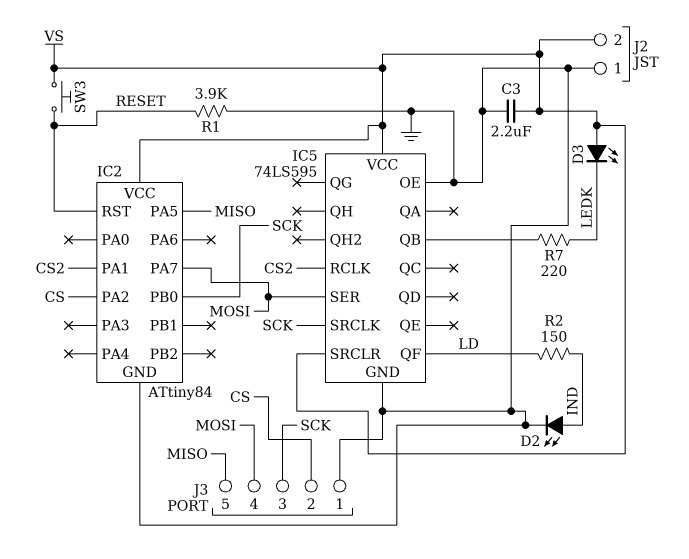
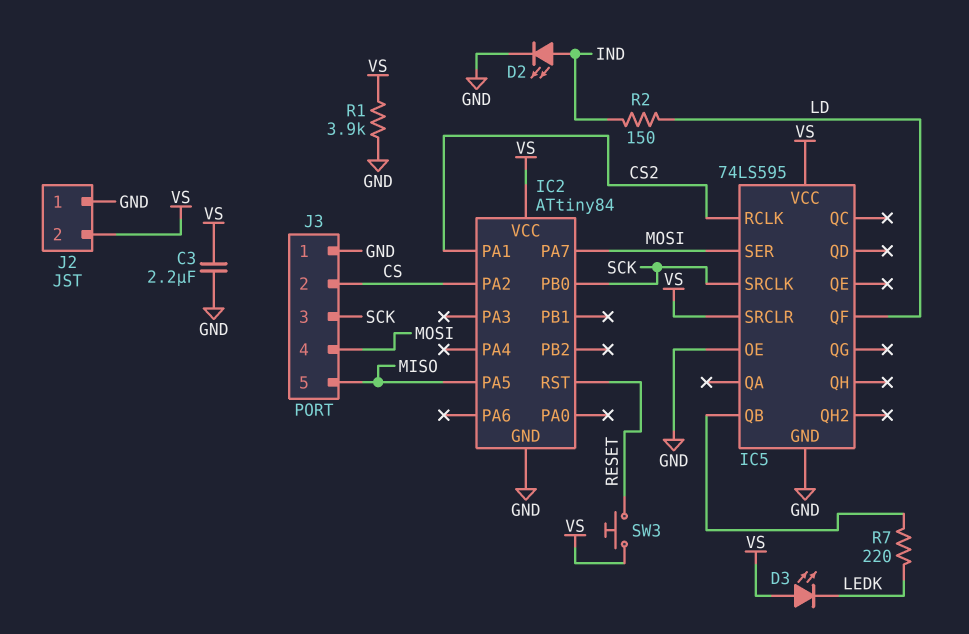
R1: 3.9k (GND, RESET) -> 3.9k (GND, VS)

